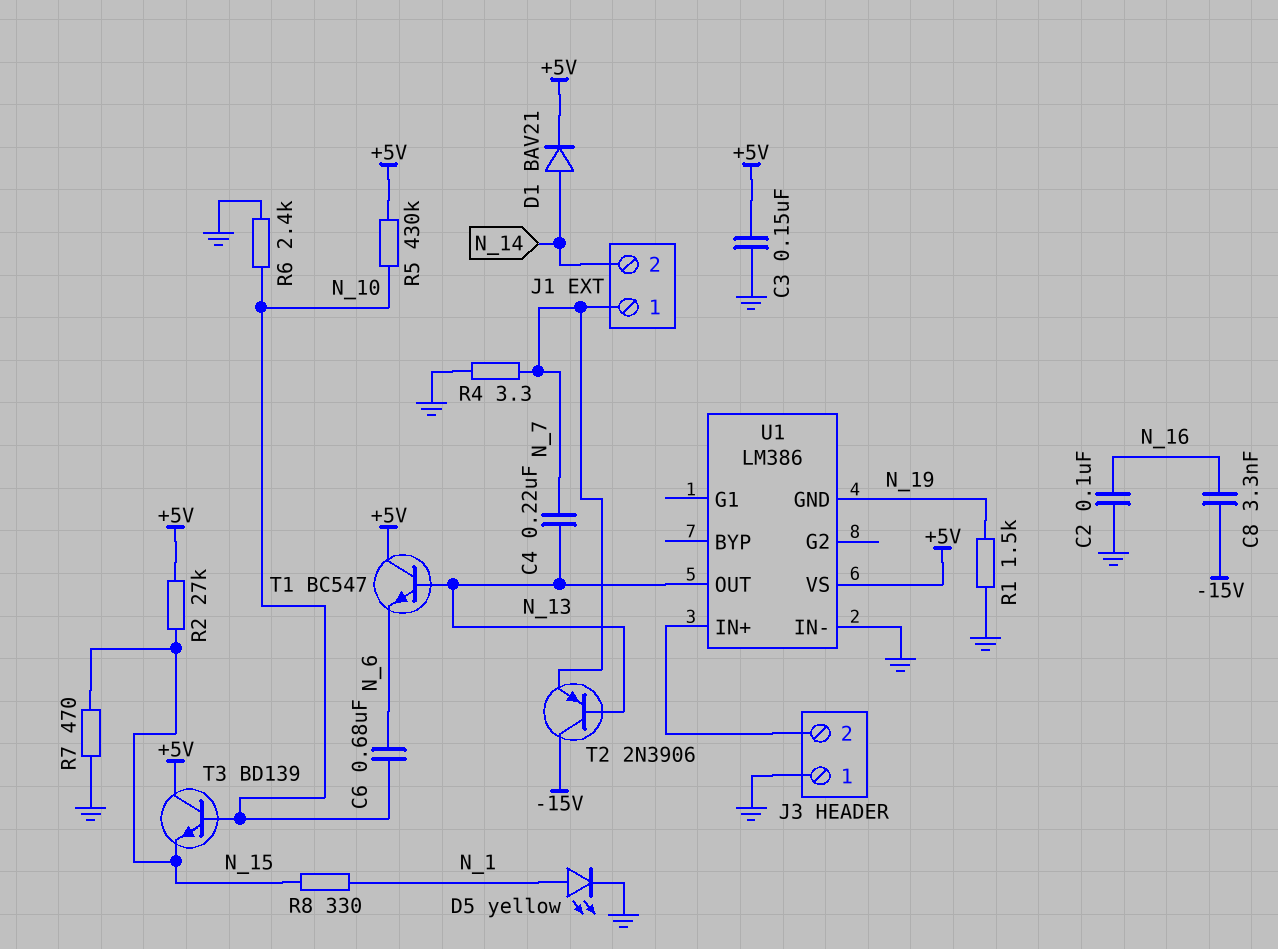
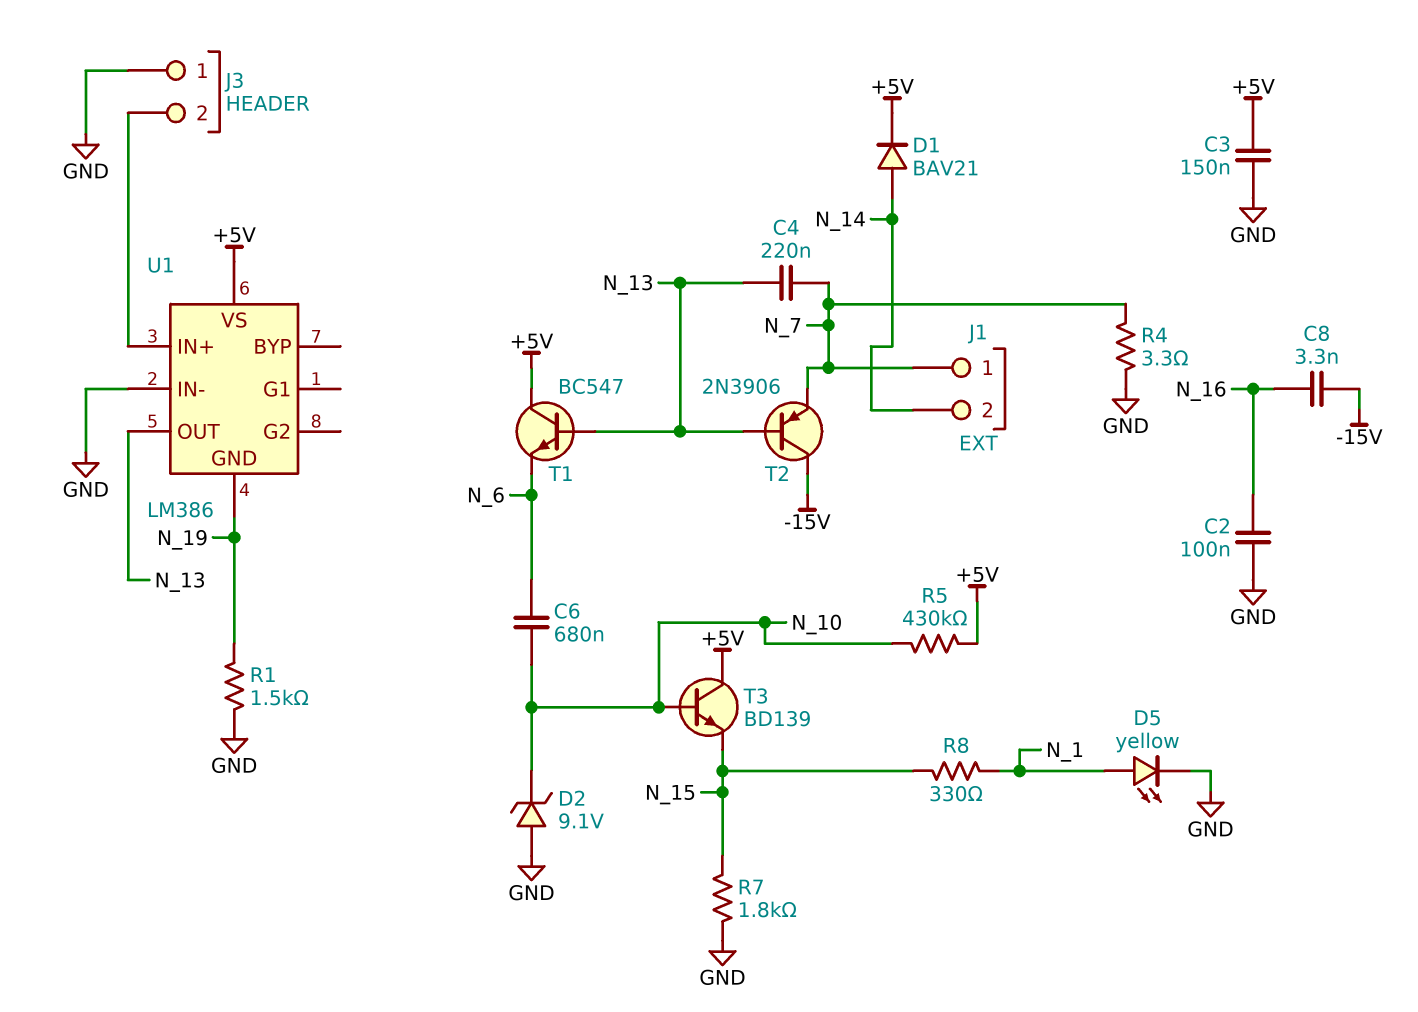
D2: none -> zener 9.1V (A GND, K N_10)
R2: 27k (+5V, N_15) -> none
R6: 2.4k (GND, N_10) -> none
R7: 470 (GND, N_15) -> 1.8k (GND, N_15)

